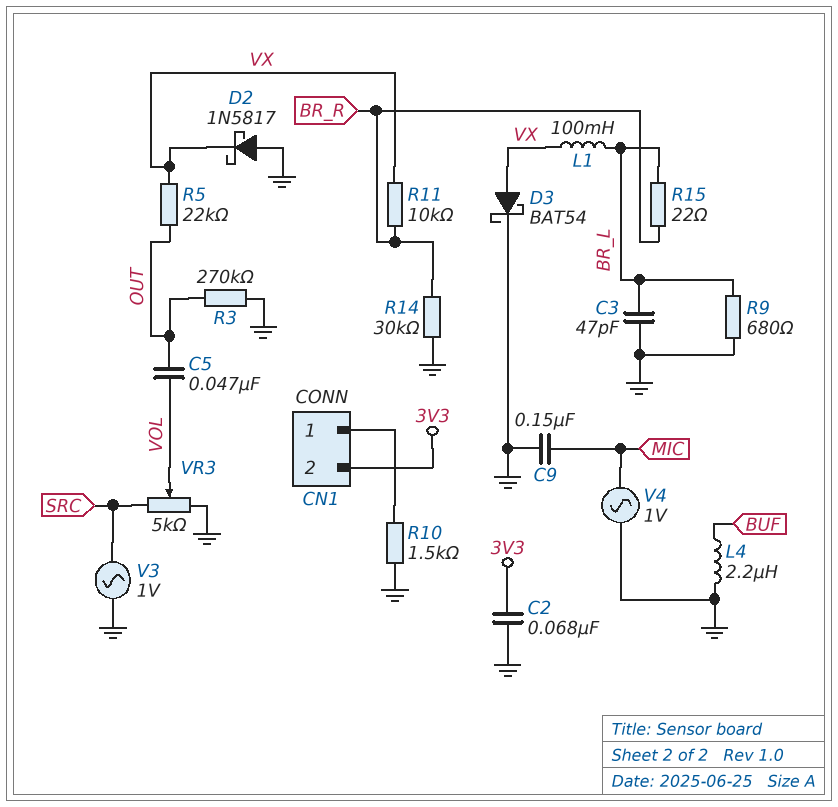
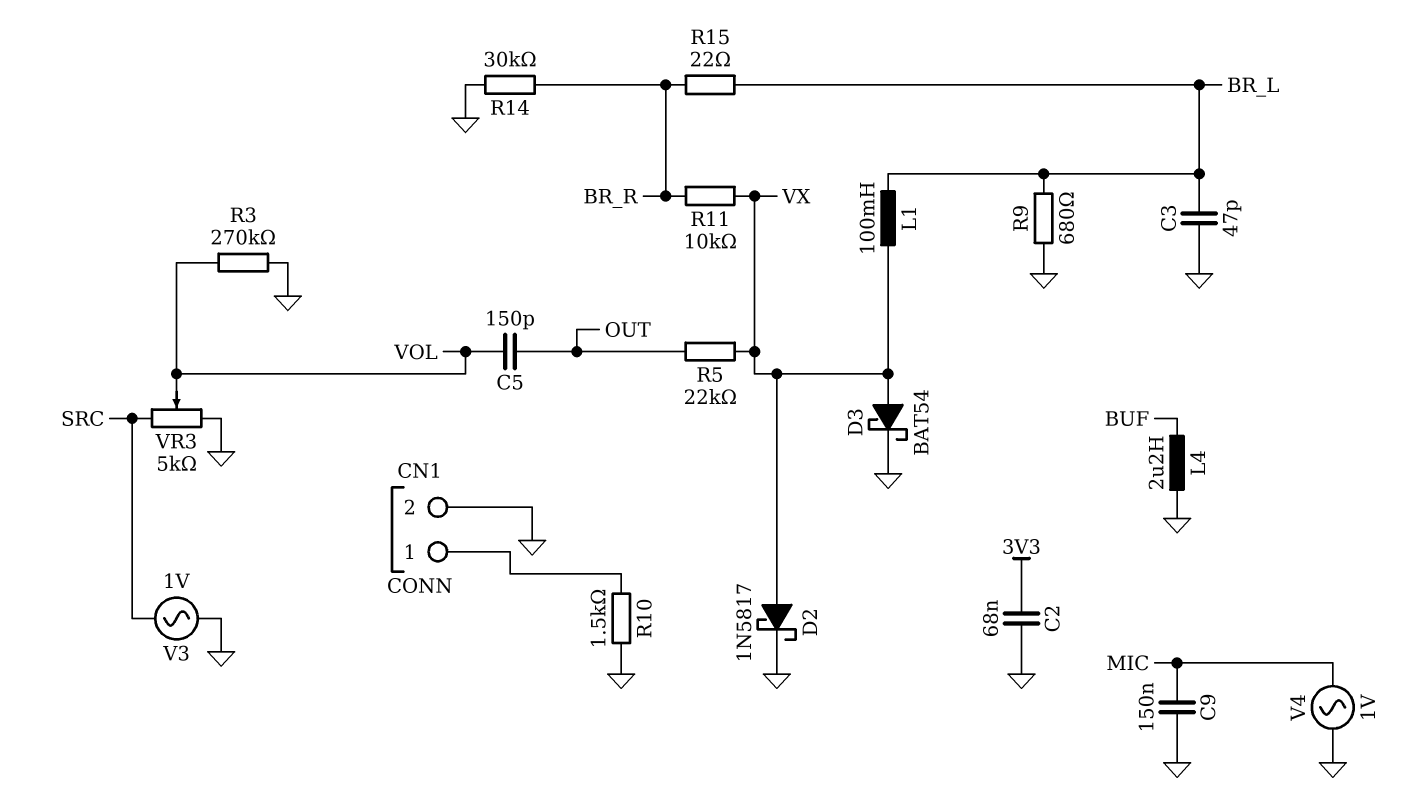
C5: 47nF (OUT, VOL) -> 150pF (OUT, VOL)
CN1 pin 2: 3V3 -> GND
D2: schottky 1N5817 (A GND, K VX) -> schottky 1N5817 (A VX, K GND)
R3: 270k (GND, OUT) -> 270k (GND, VOL)

